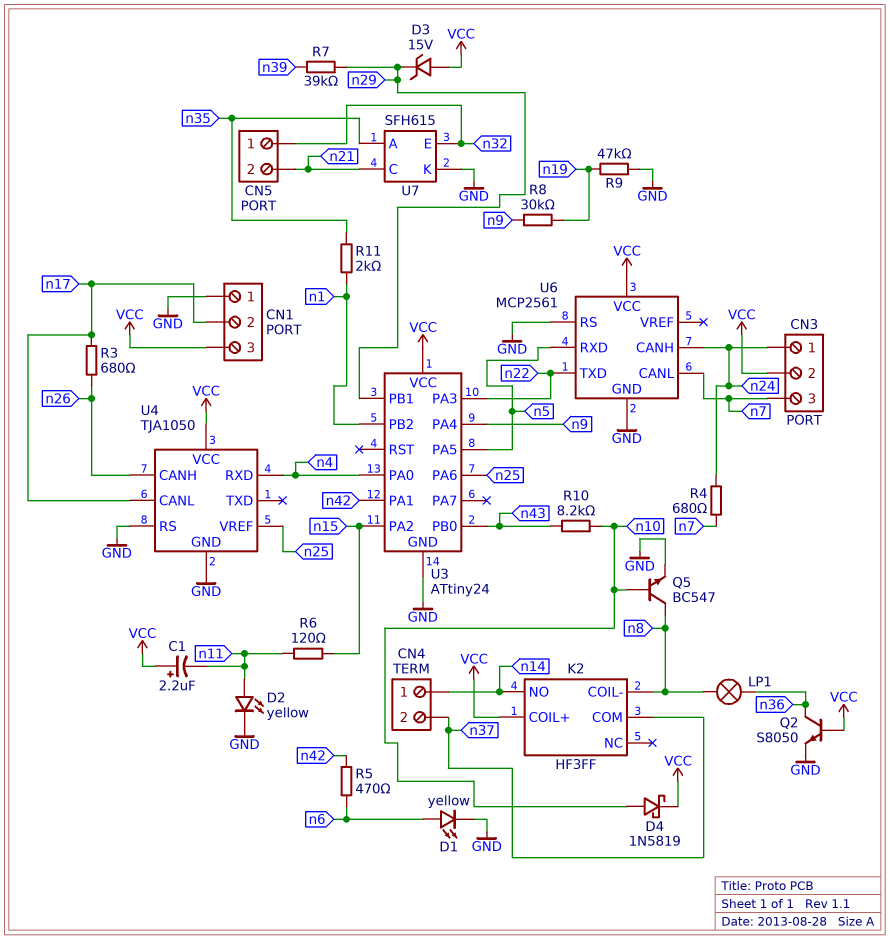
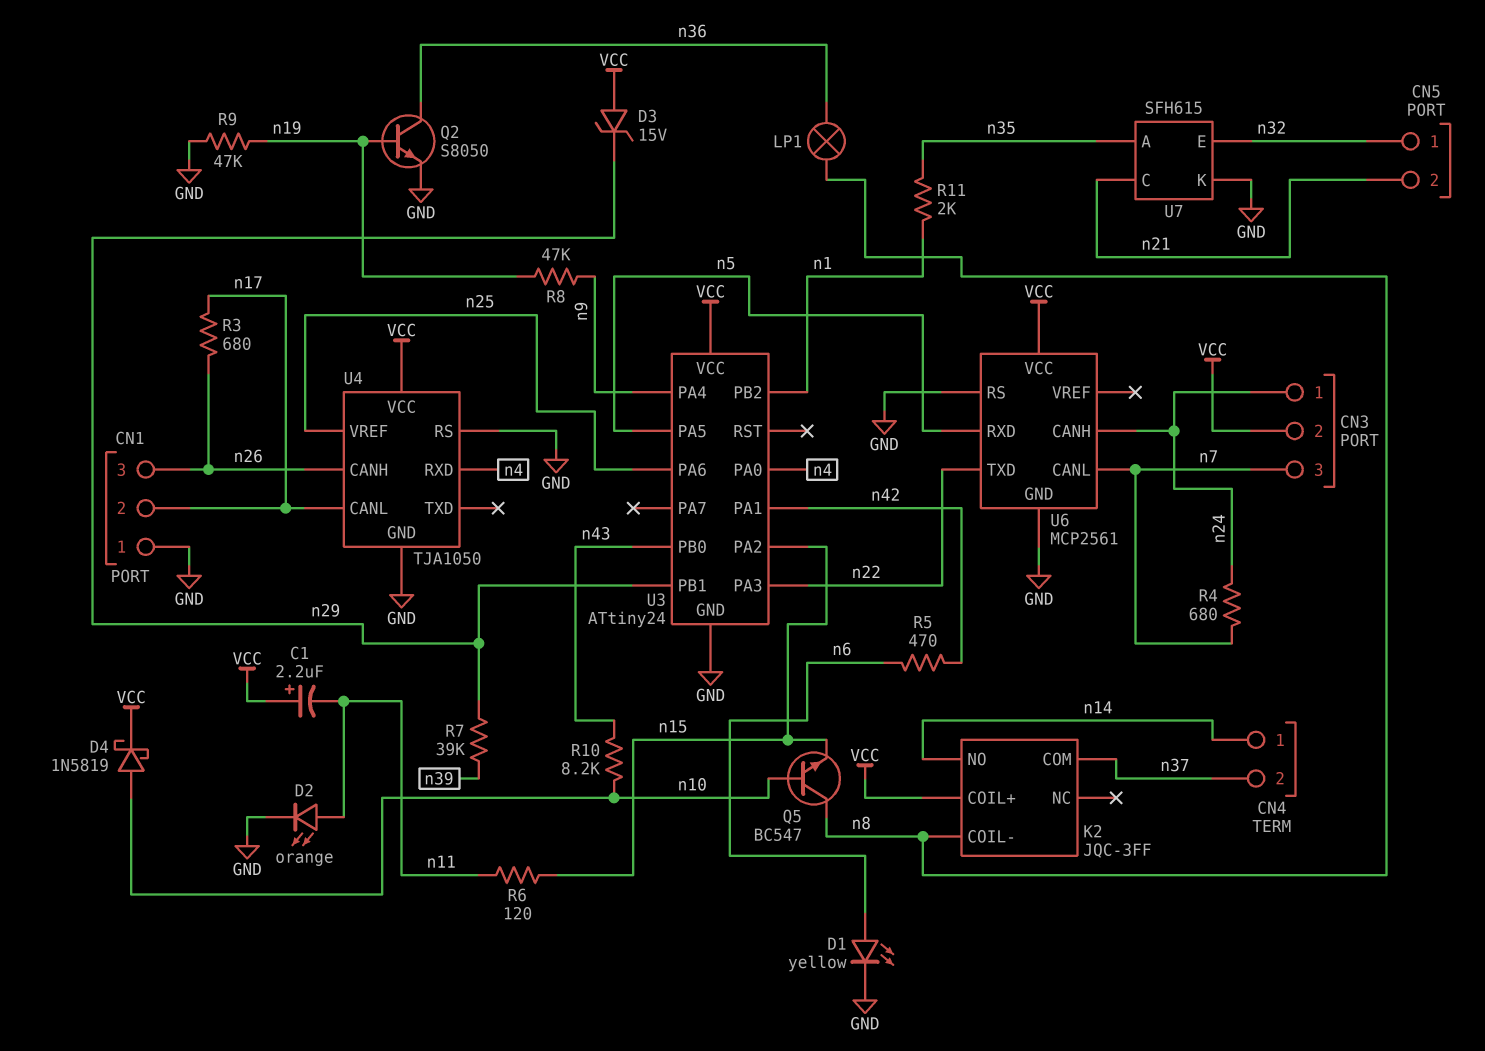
CN1 pin 3: VCC -> n26
D2: LED yellow (A n11, K GND) -> LED orange (A n11, K GND)
K2: HF3FF -> JQC-3FF
Q2: NPN S8050 (B VCC, C n36, E GND) -> NPN S8050 (B n19, C n36, E GND)
Q5: NPN BC547 (B n10, C n8, E GND) -> NPN BC547 (B n10, C n8, E n15)
R8: 30k (n9, n19) -> 47k (n9, n19)

